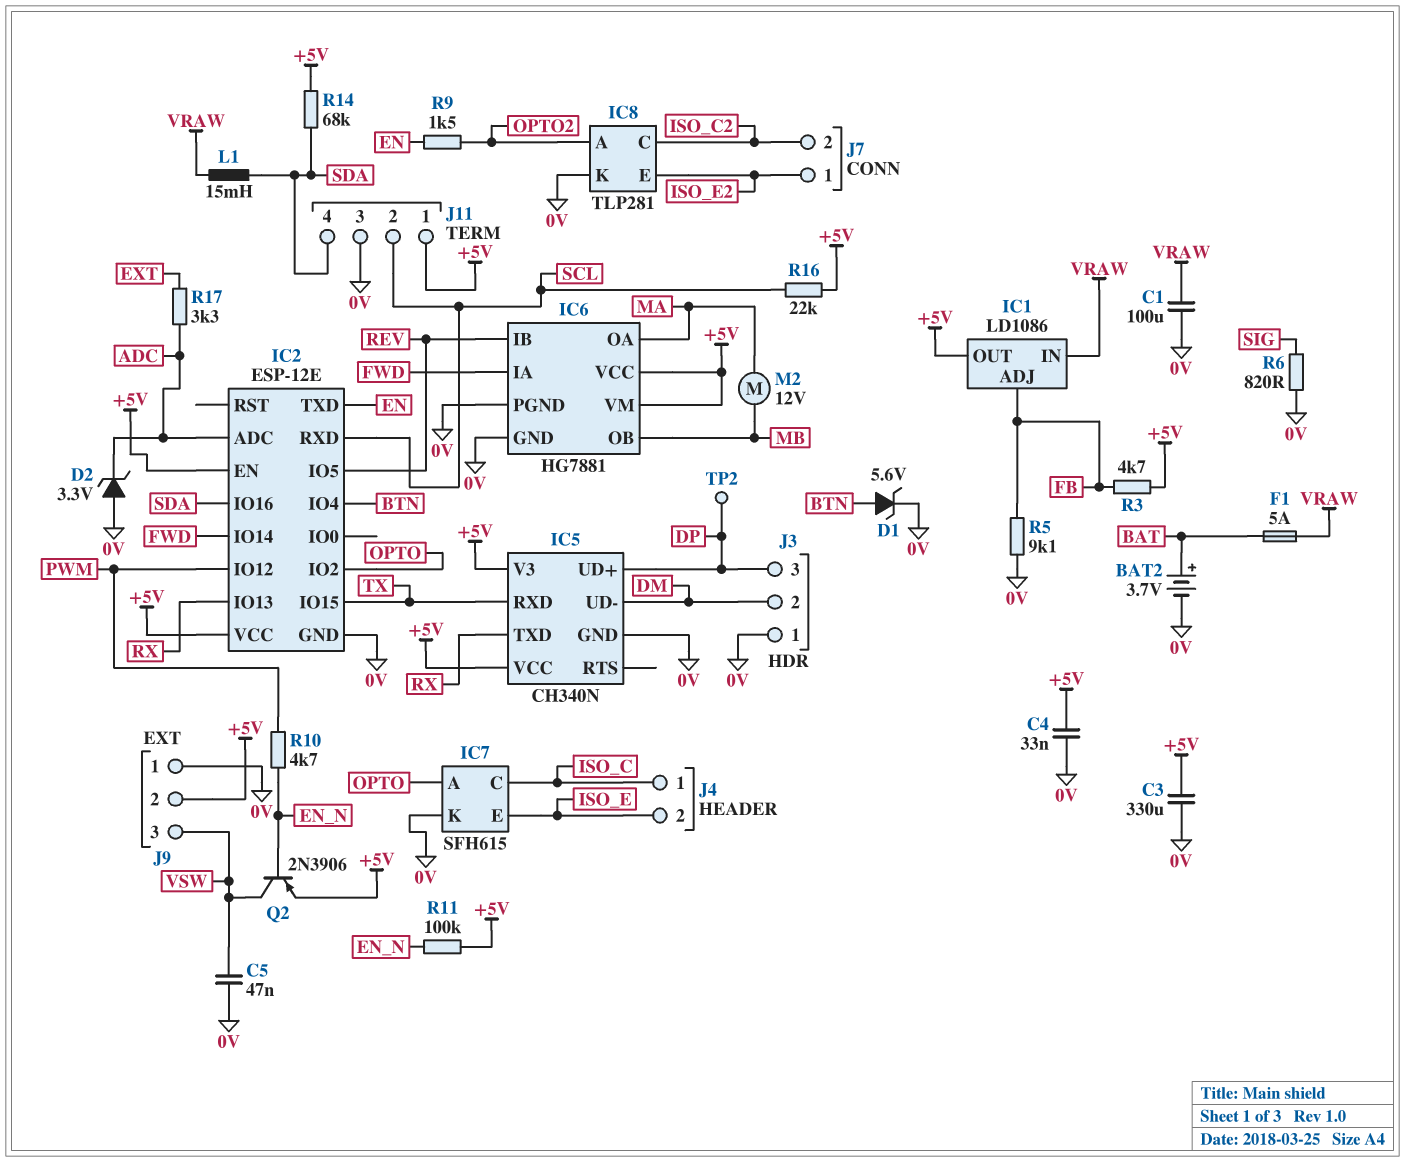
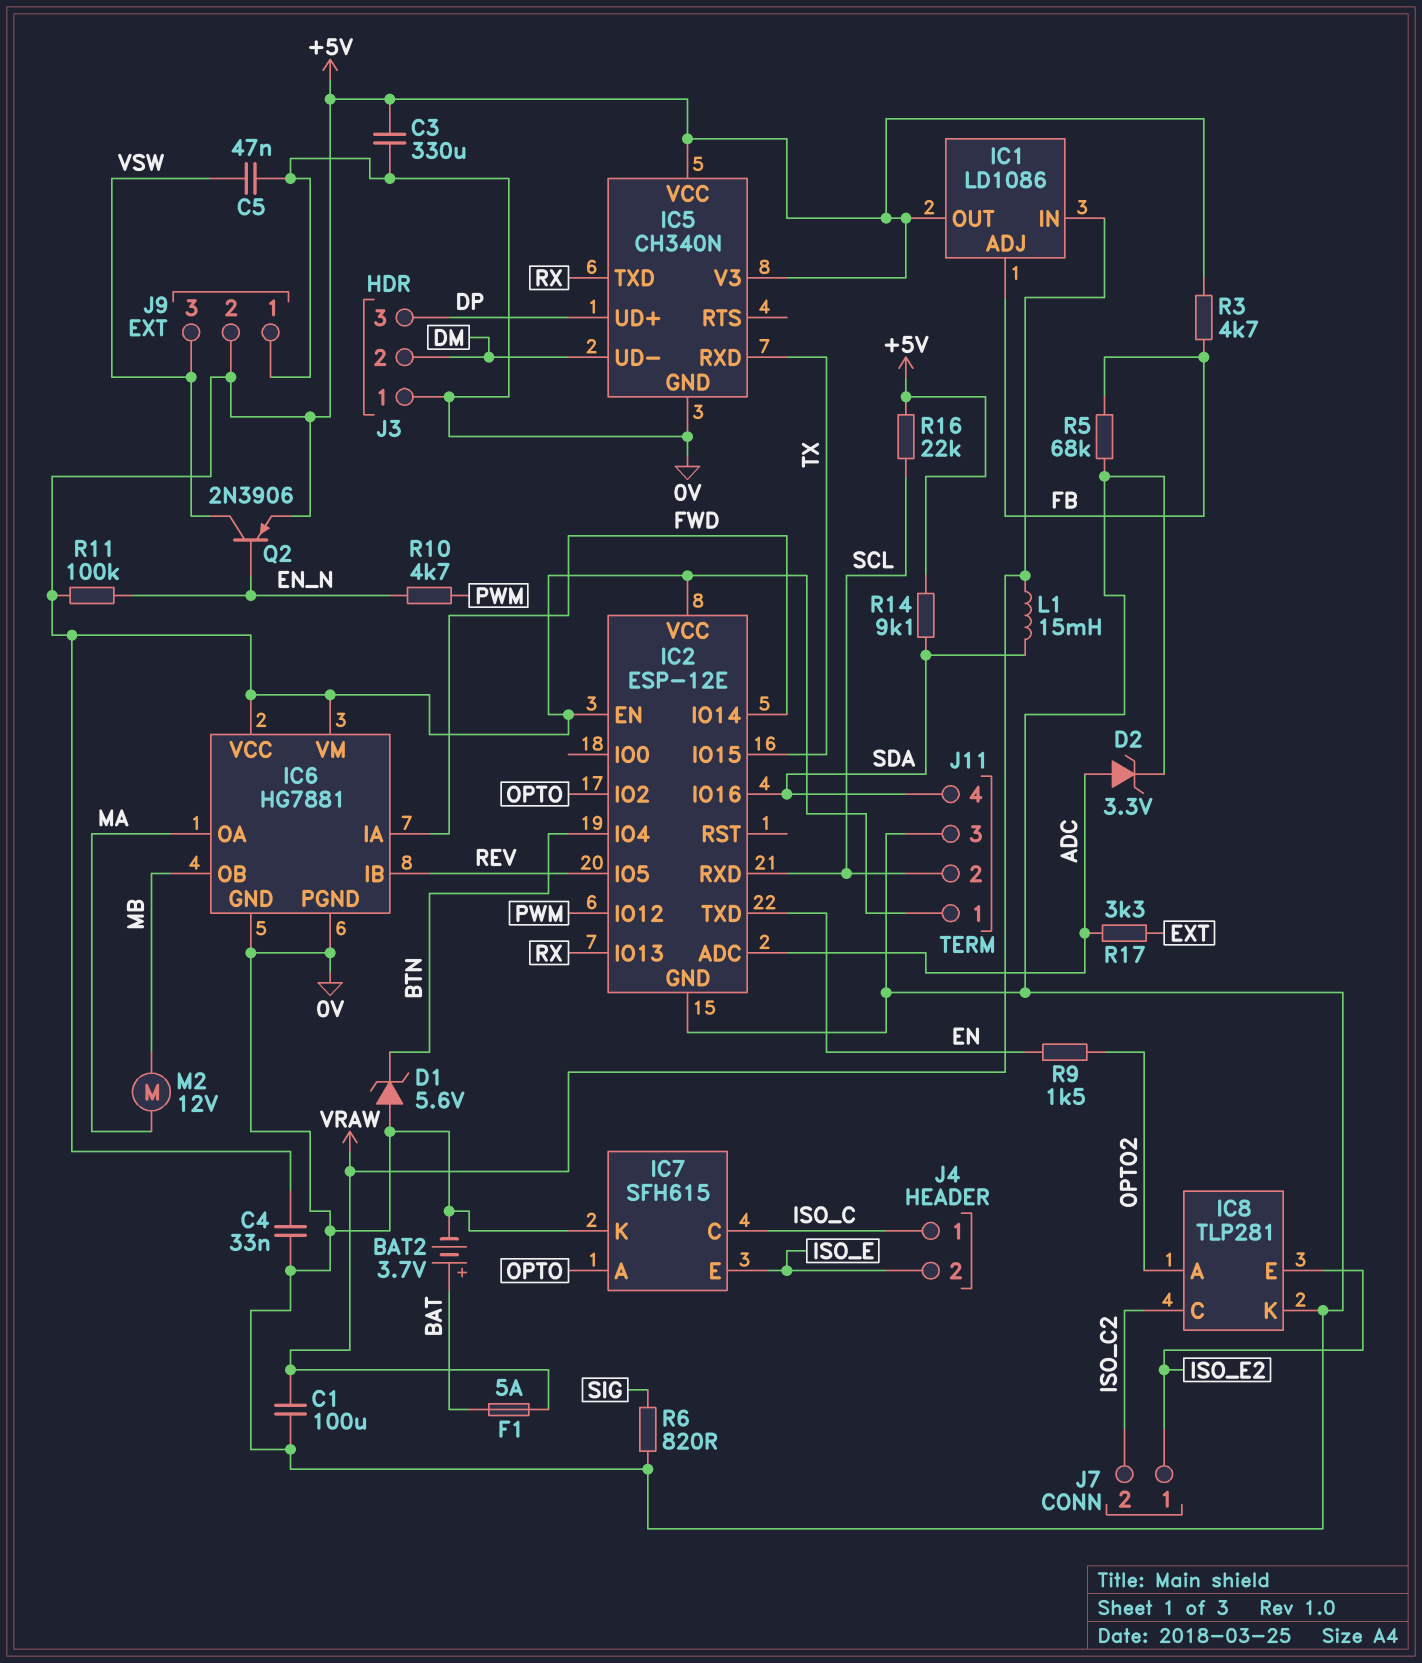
D1: zener 5.6V (A BTN, K 0V) -> zener 5.6V (A 0V, K BTN)
D2: zener 3.3V (A 0V, K ADC) -> zener 3.3V (A ADC, K 0V)
R5: 9.1k (0V, FB) -> 68k (0V, FB)
R14: 68k (+5V, SDA) -> 9.1k (+5V, SDA)
TP2: test point (DP) -> none

